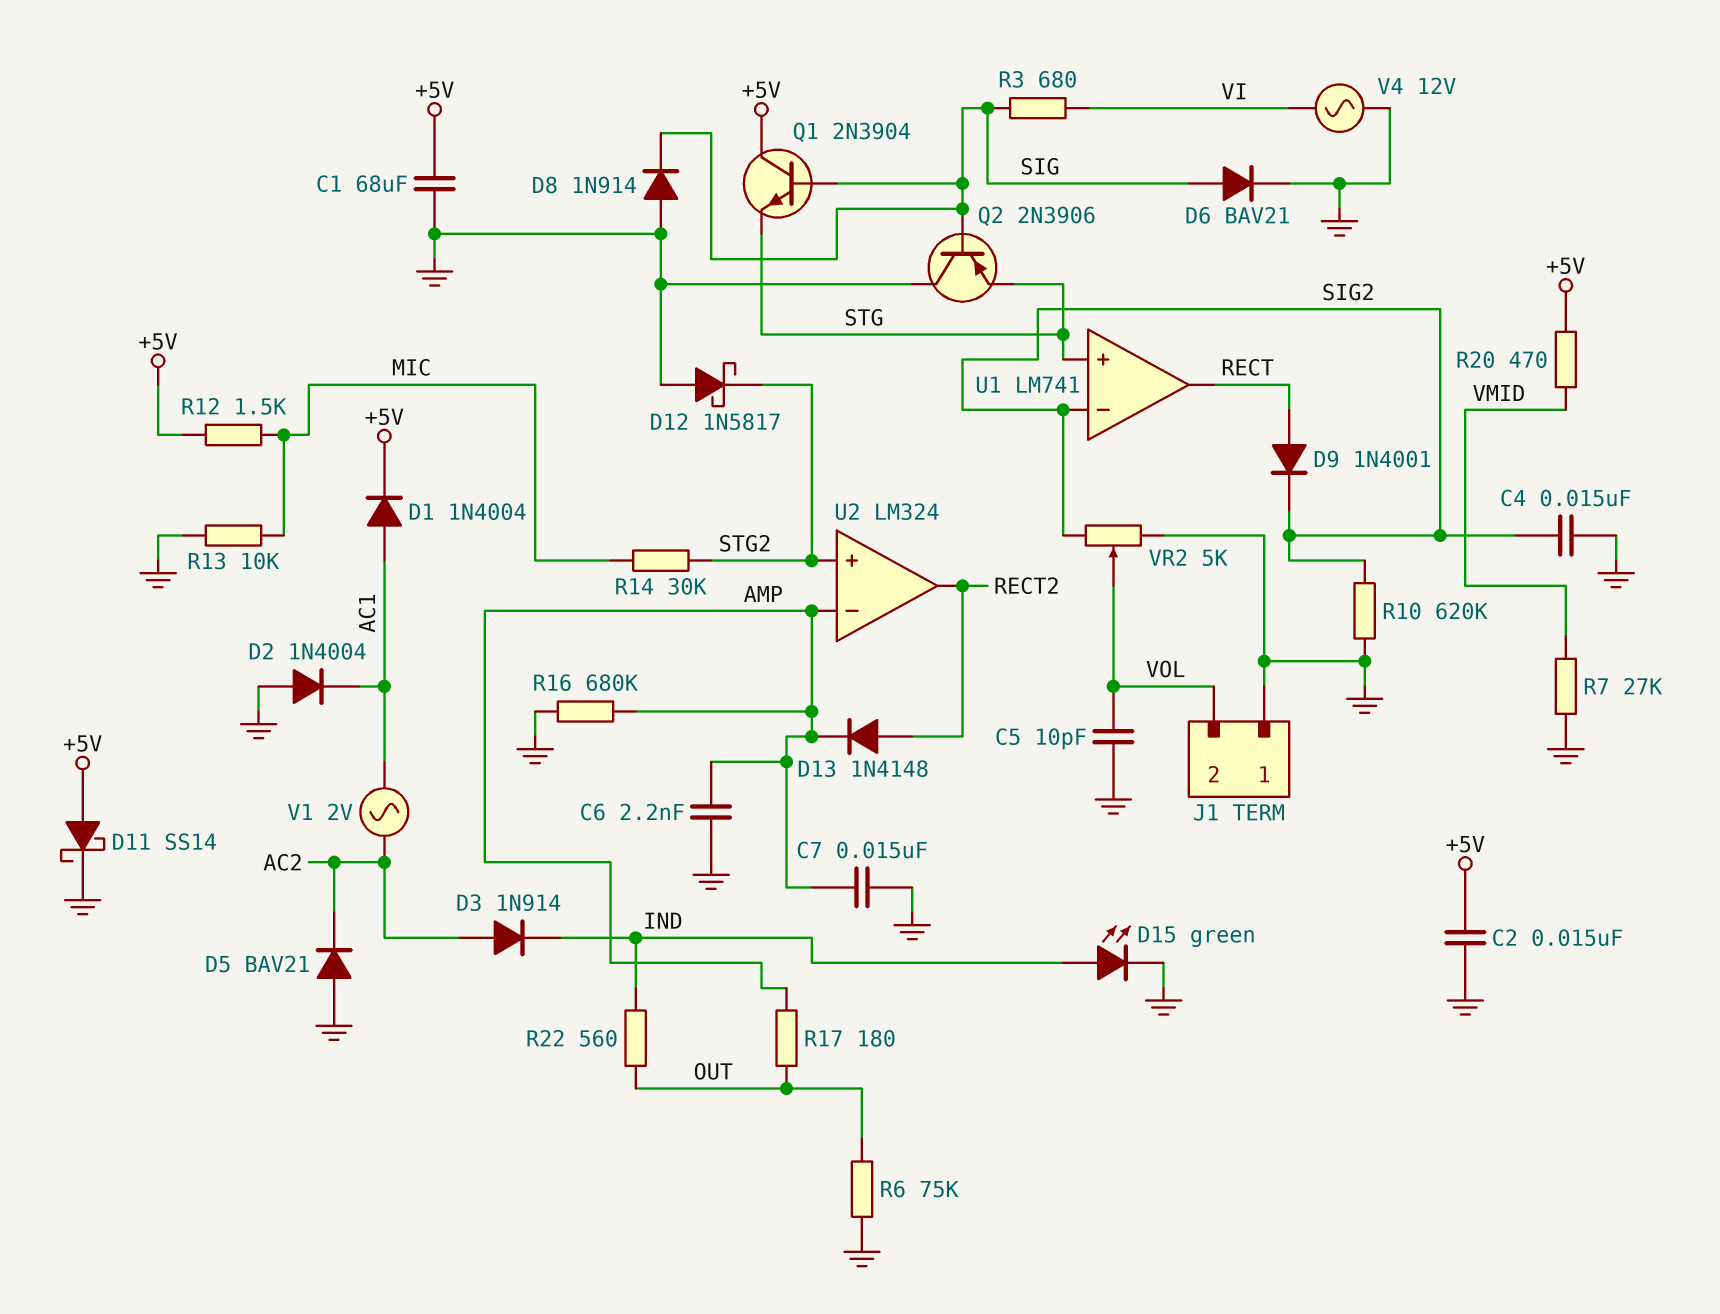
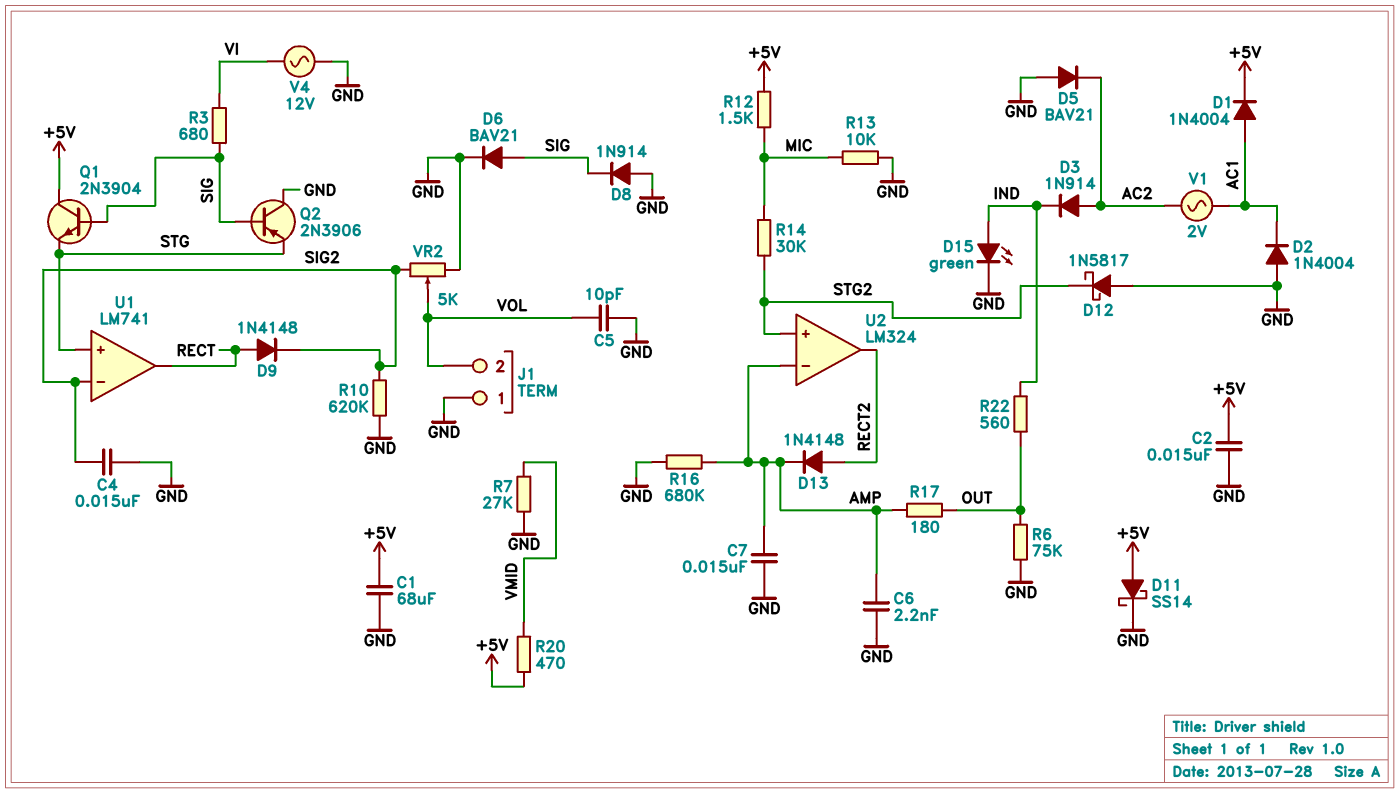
D9: diode 1N4001 (A RECT, K SIG2) -> diode 1N4148 (A RECT, K SIG2)

